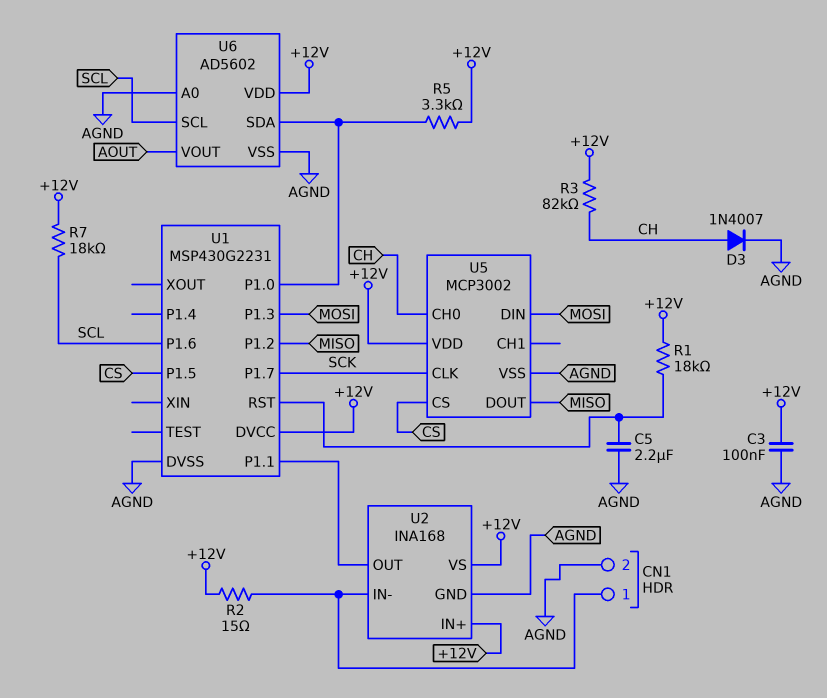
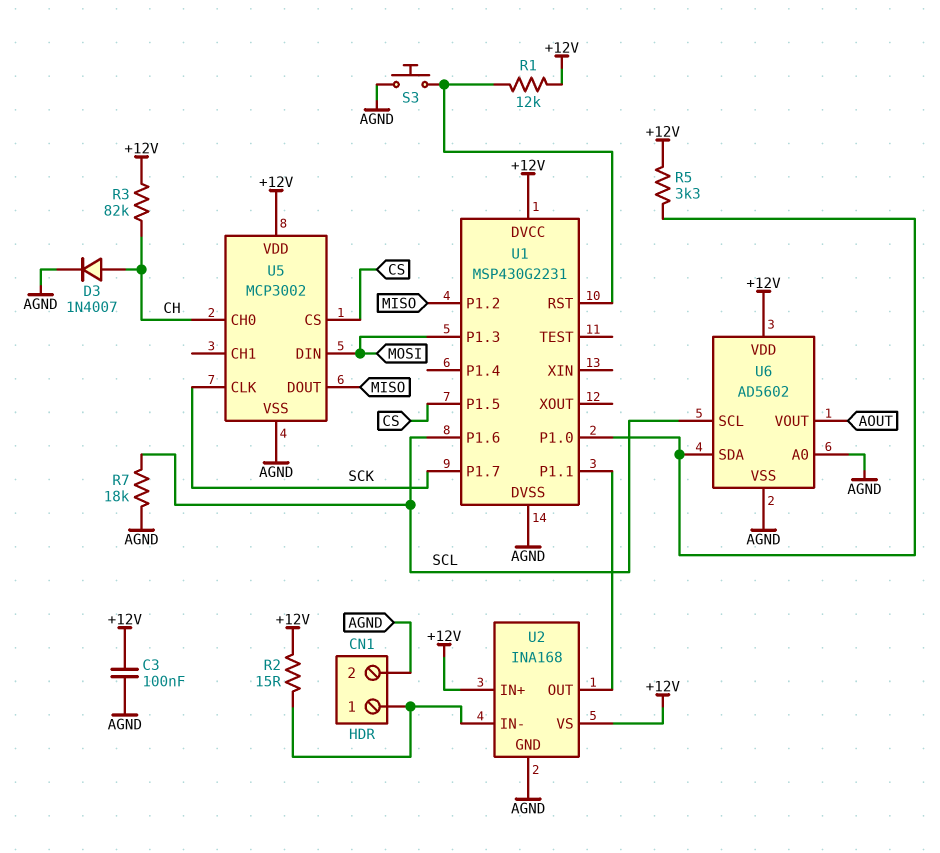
C5: 2.2uF (AGND, U1/RST) -> none
R1: 18k (+12V, U1/RST) -> 12k (+12V, U1/RST)
R7: 18k (+12V, SCL) -> 18k (AGND, SCL)
S3: none -> button (AGND, U1/RST)

